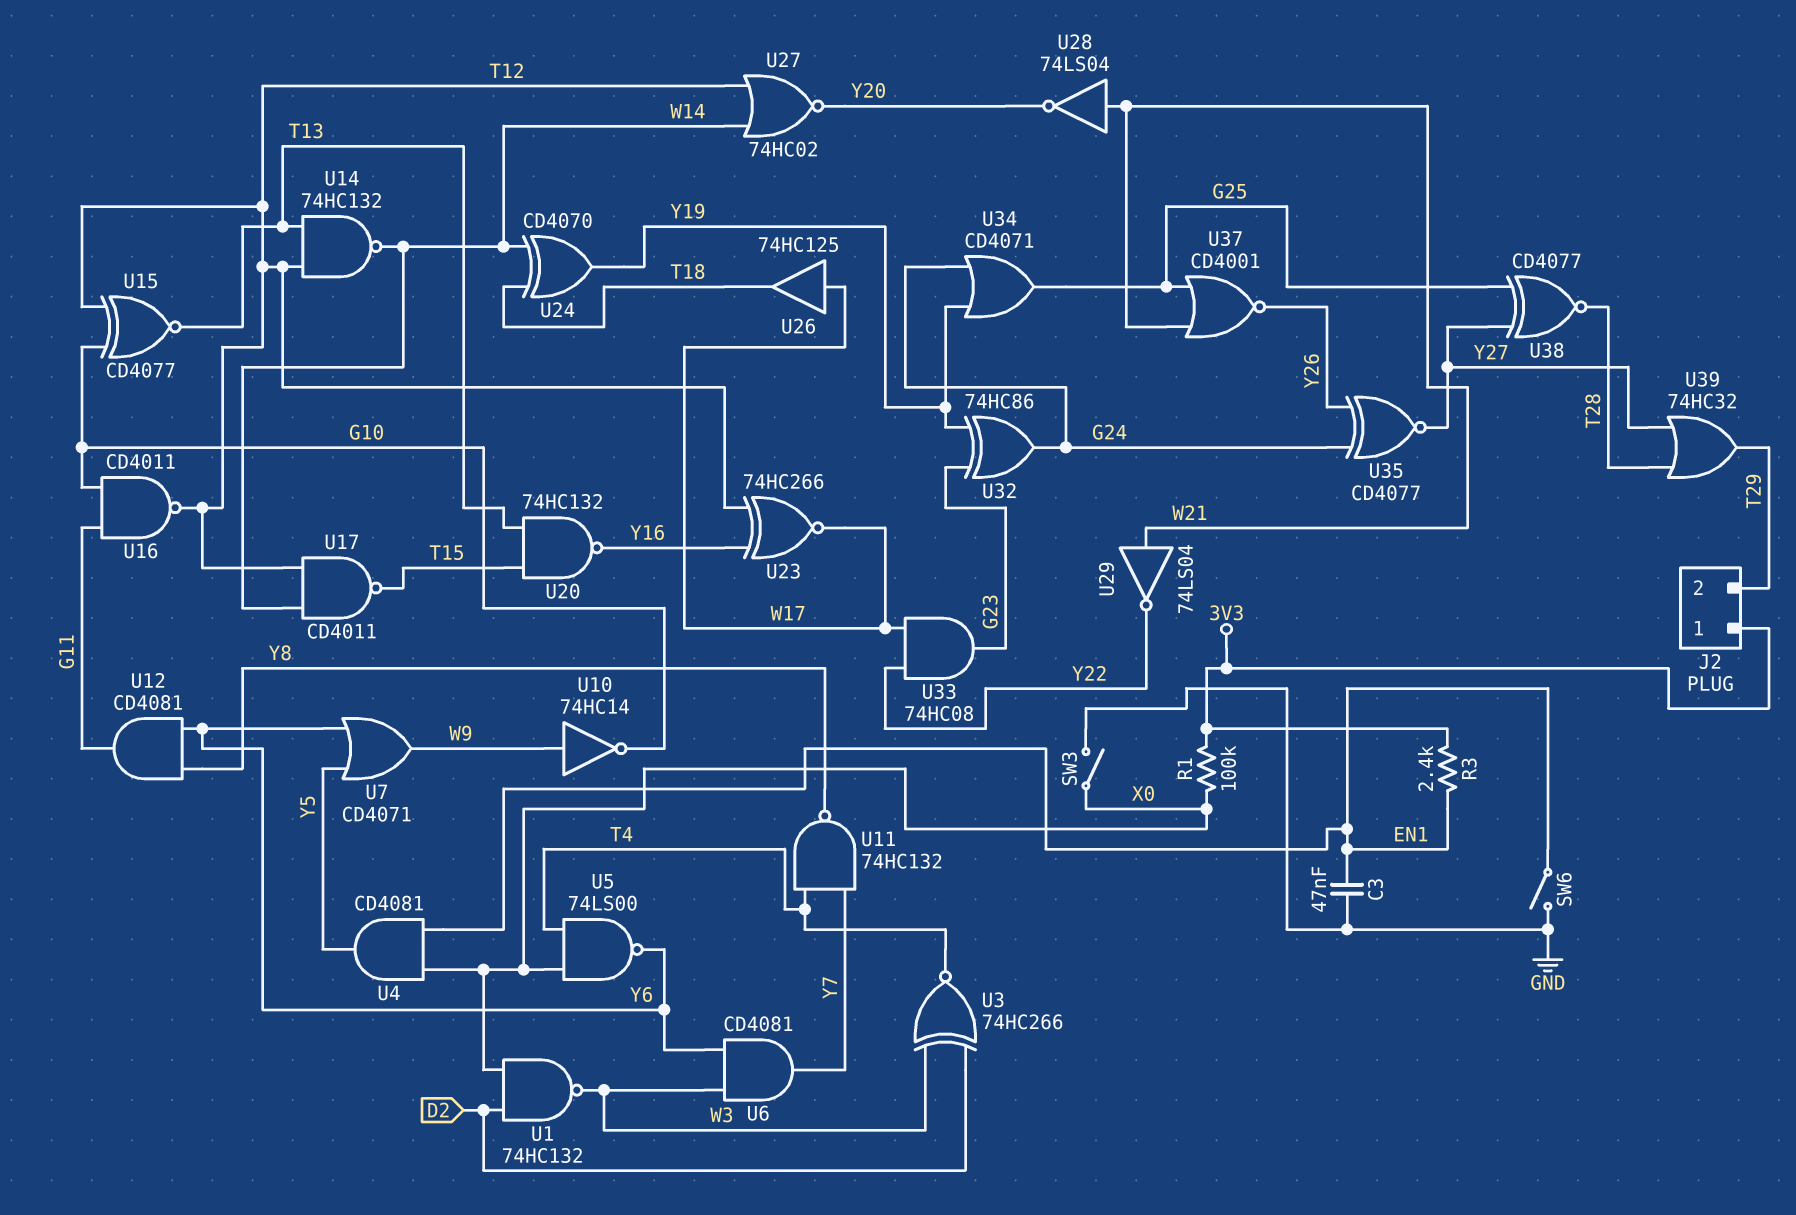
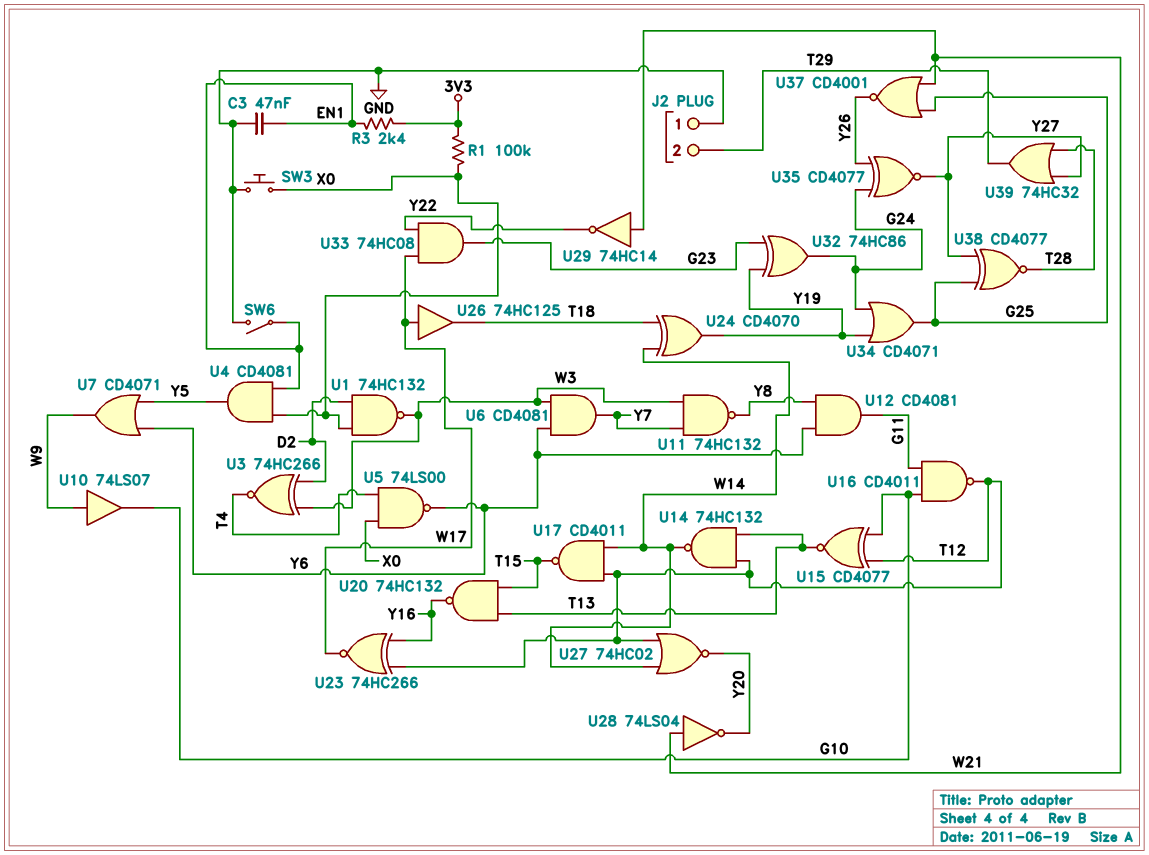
J2 pin 1: 3V3 -> GND
SW3: switch (GND, X0) -> button (GND, X0)
U10: NOT 74HC14 (in W9, out G10) -> buffer 74LS07 (in W9, out G10)
U11: NAND 74HC132 (in T4, in Y7, out Y8) -> NAND 74HC132 (in W3, in Y7, out Y8)
U29: NOT 74LS04 (in W21, out Y22) -> NOT 74HC14 (in W21, out Y22)

